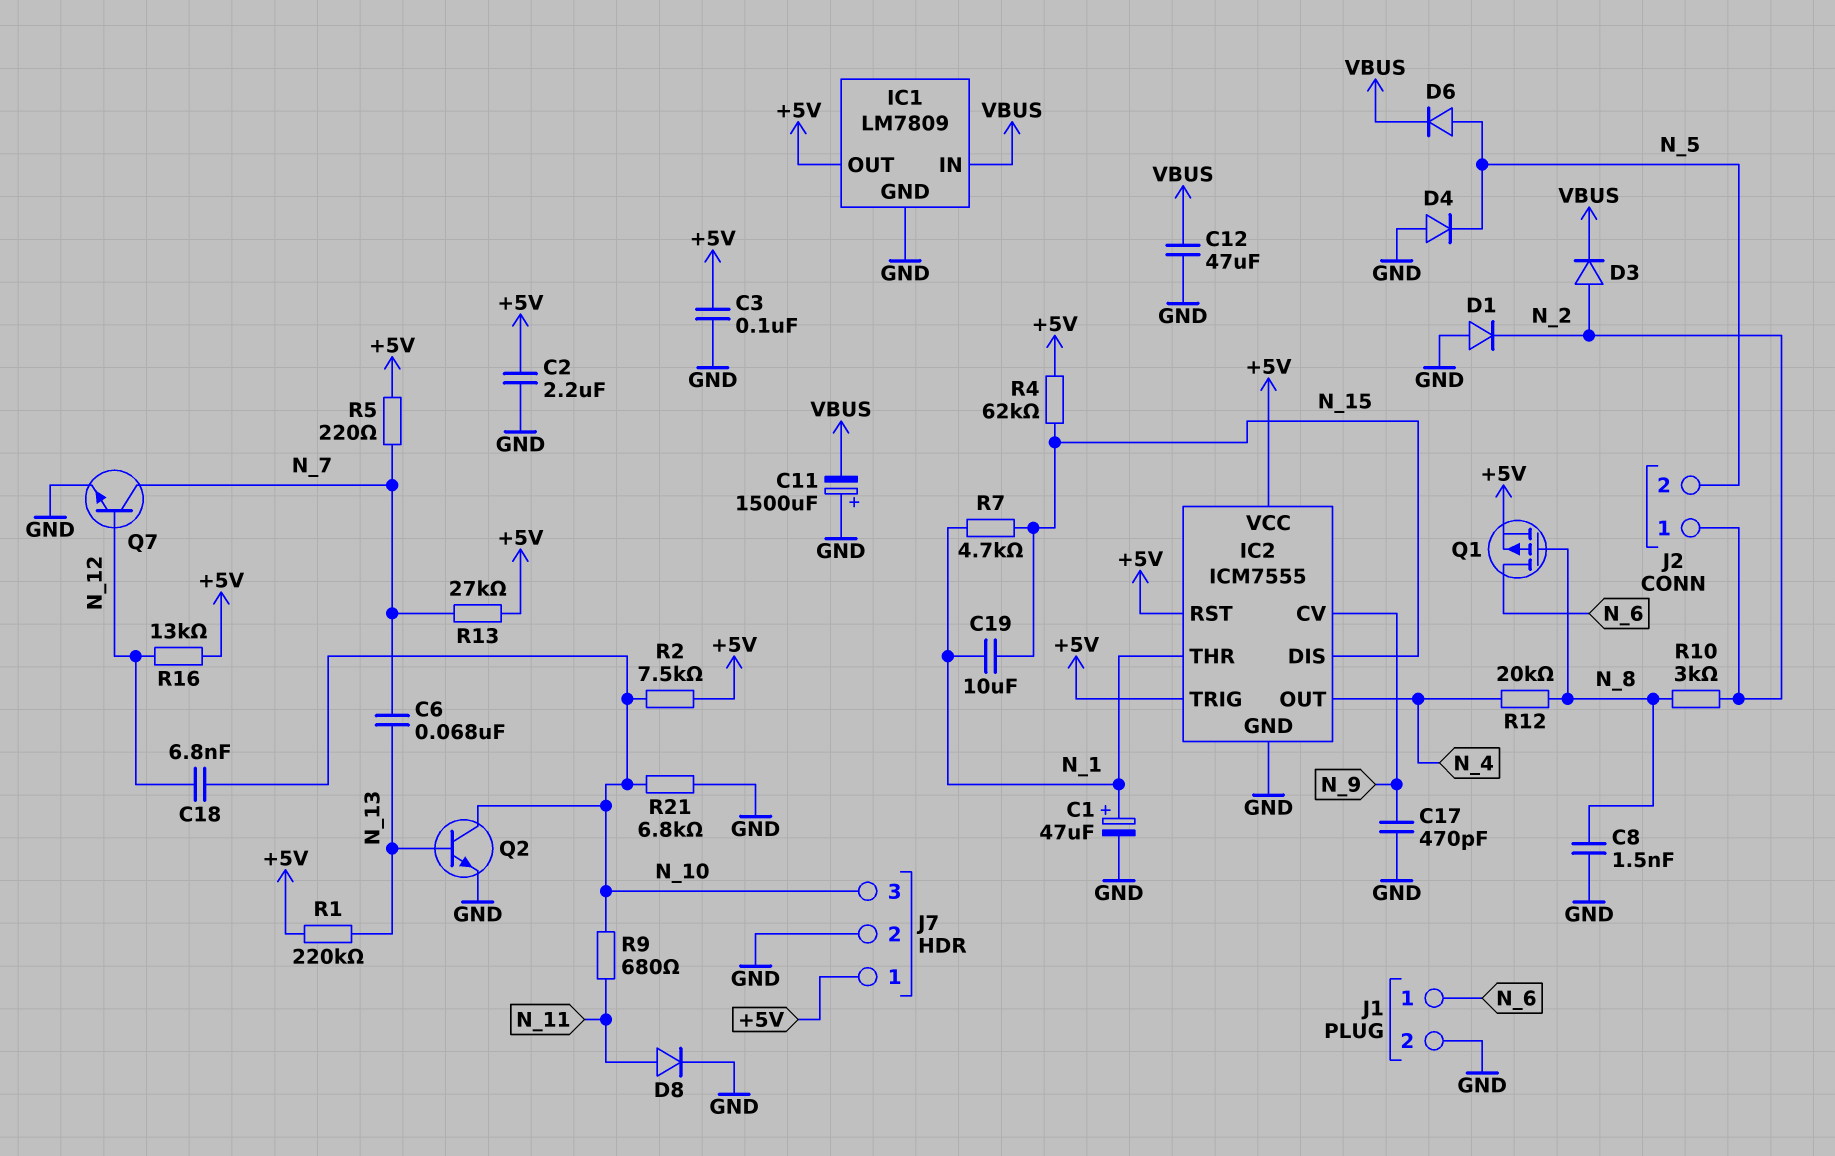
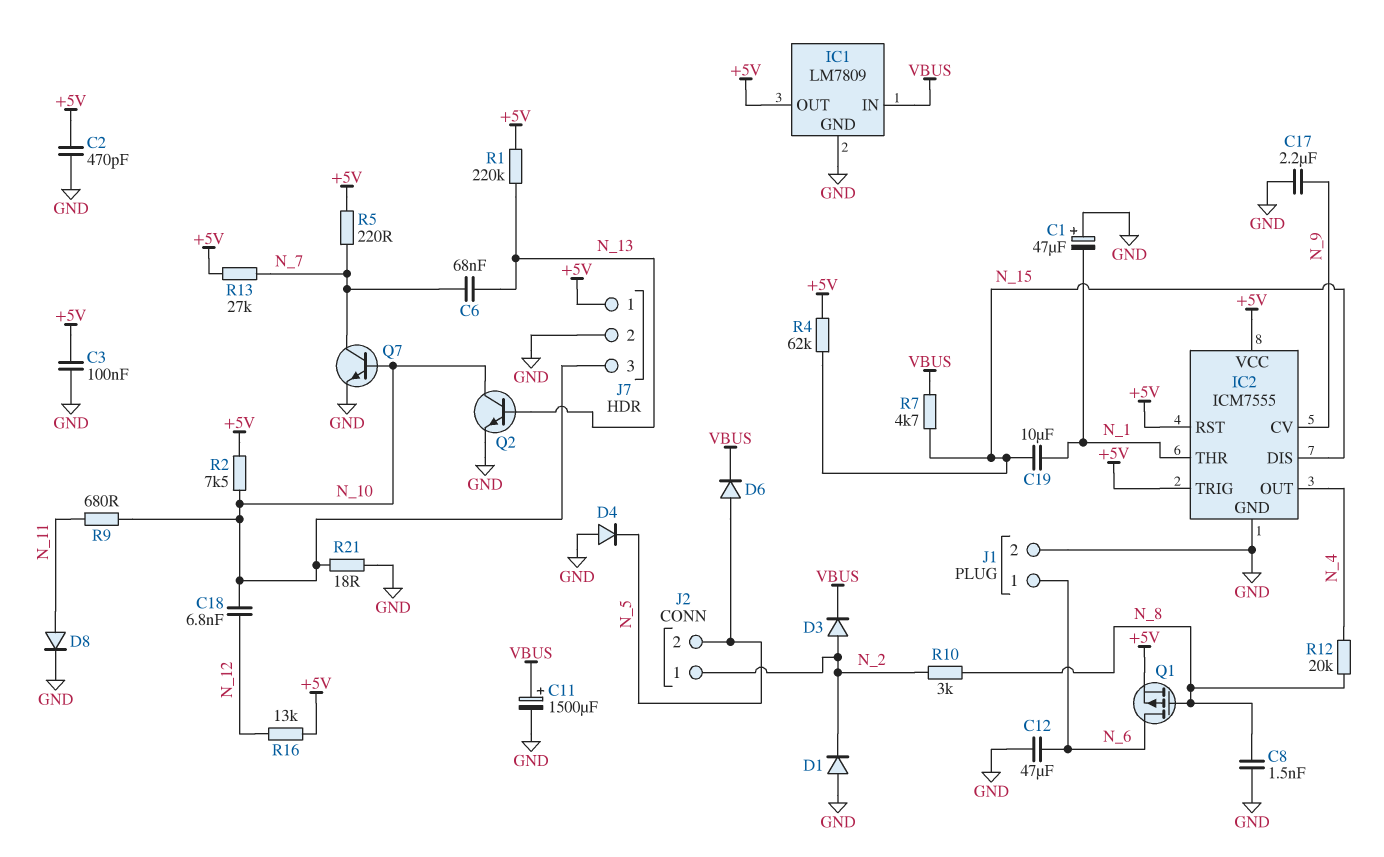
C1: 47uF (plus N_1, minus GND) -> 47uF (plus GND, minus N_1)
C2: 2.2uF (+5V, GND) -> 470pF (+5V, GND)
C11: 1500uF (plus GND, minus VBUS) -> 1500uF (plus VBUS, minus GND)
C12: 47uF (GND, VBUS) -> 47uF (GND, N_6)
C17: 470pF (GND, N_9) -> 2.2uF (GND, N_9)
Q7: NPN (B N_12, C N_7, E GND) -> NPN (B N_10, C N_7, E GND)
R7: 4.7k (N_1, N_15) -> 4.7k (N_15, VBUS)
R21: 6.8k (GND, N_10) -> 18 (GND, N_10)

